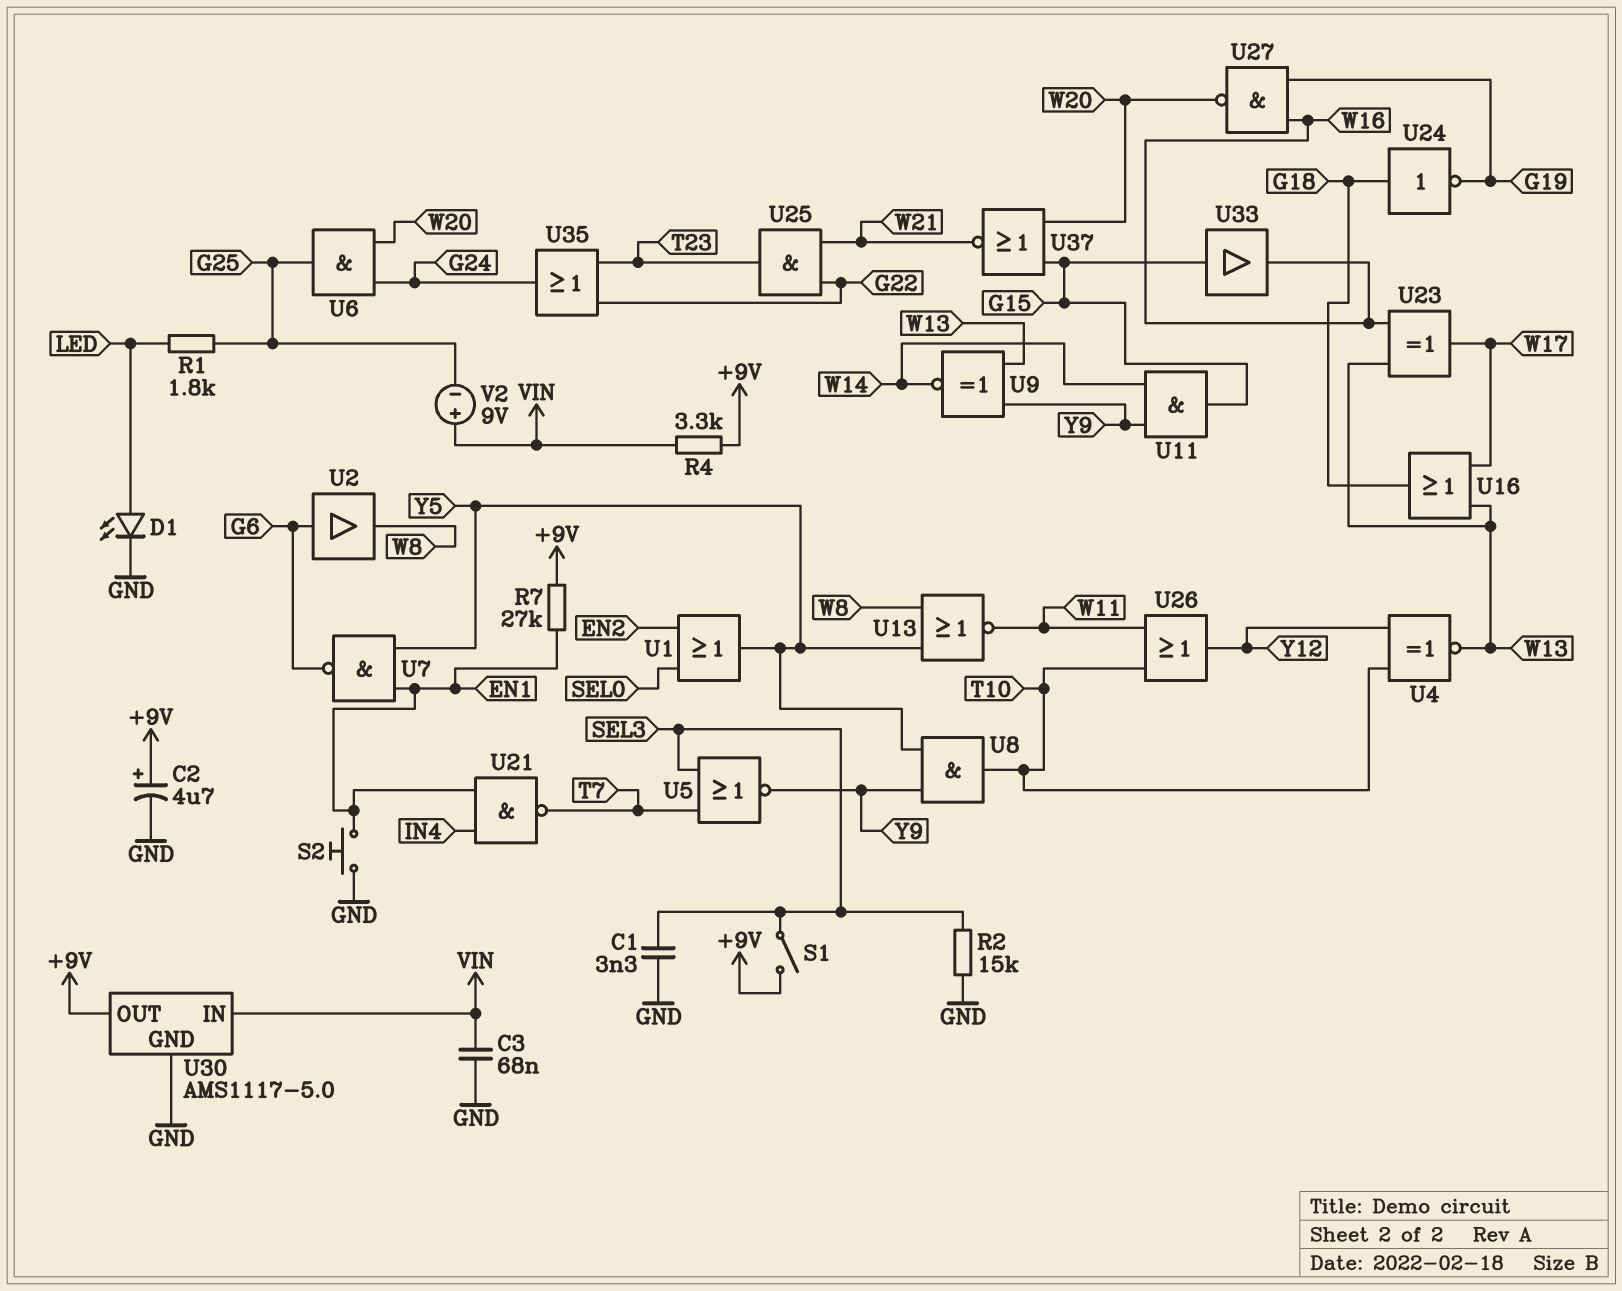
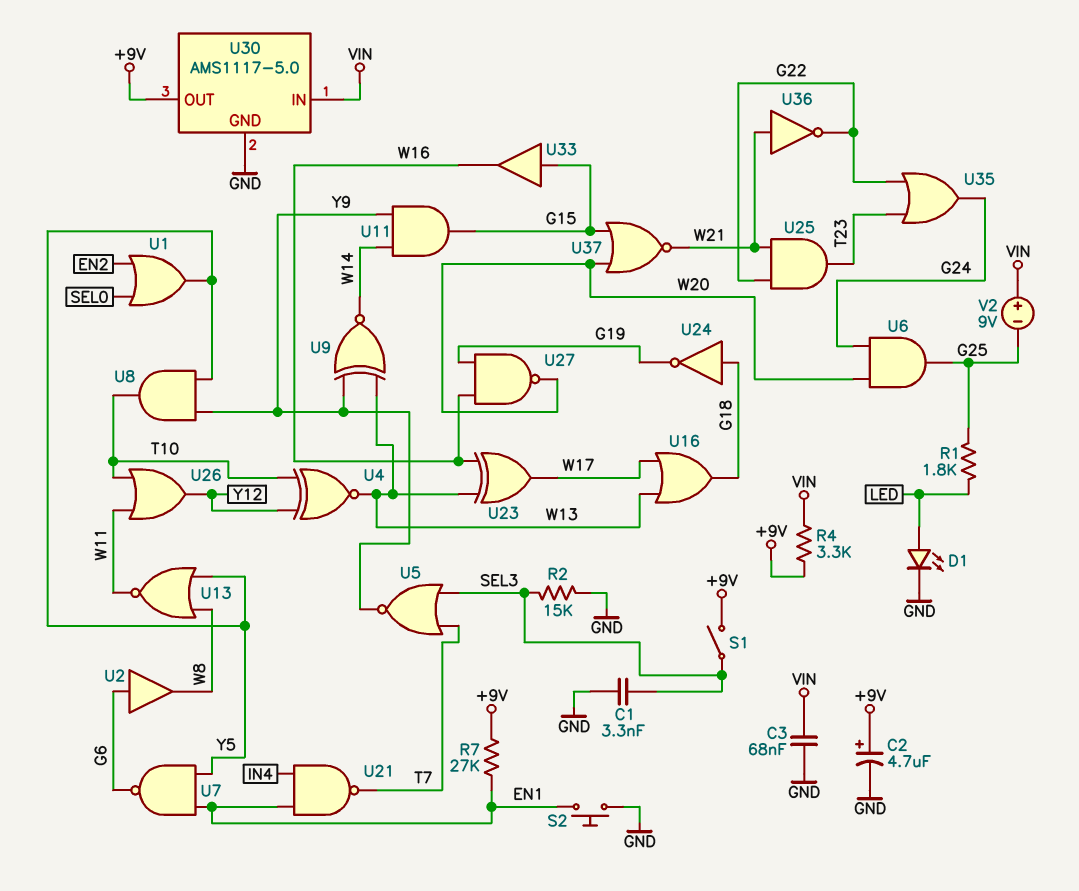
U36: none -> NOT (in W21, out G22)

